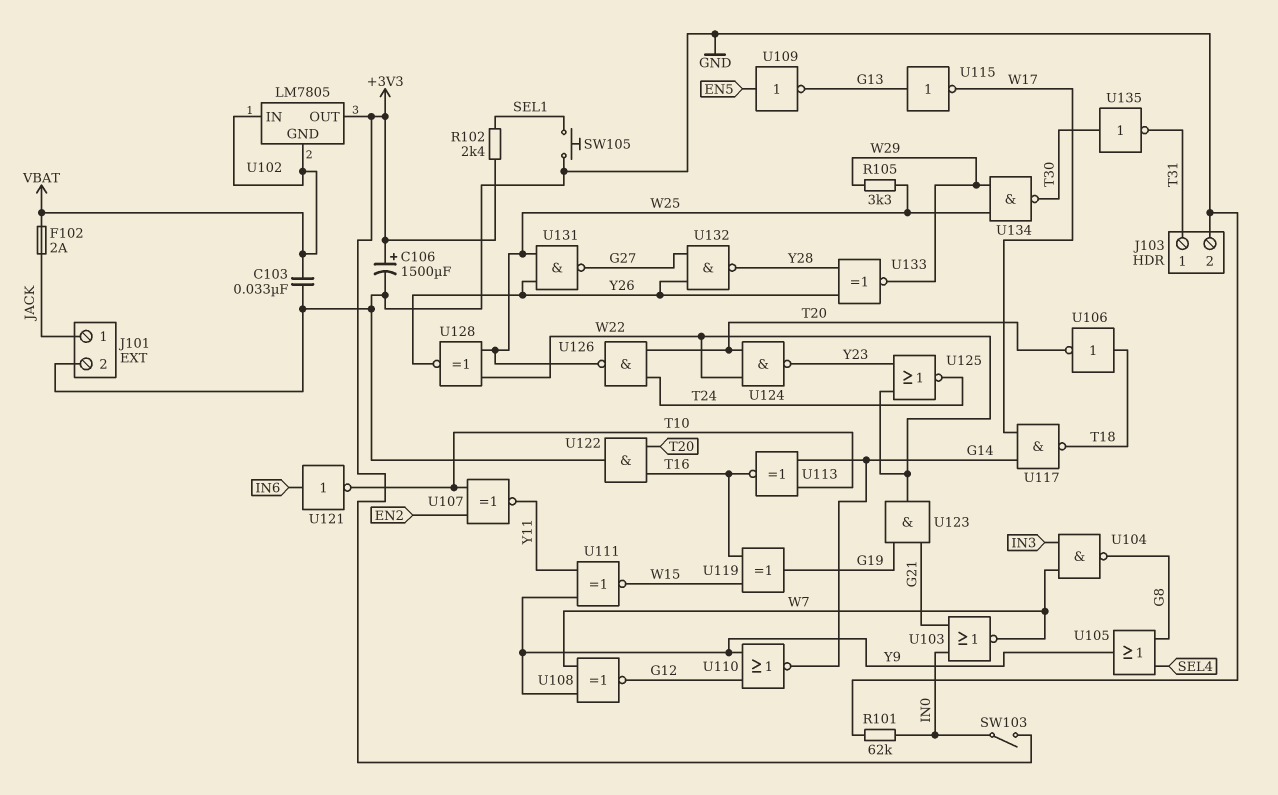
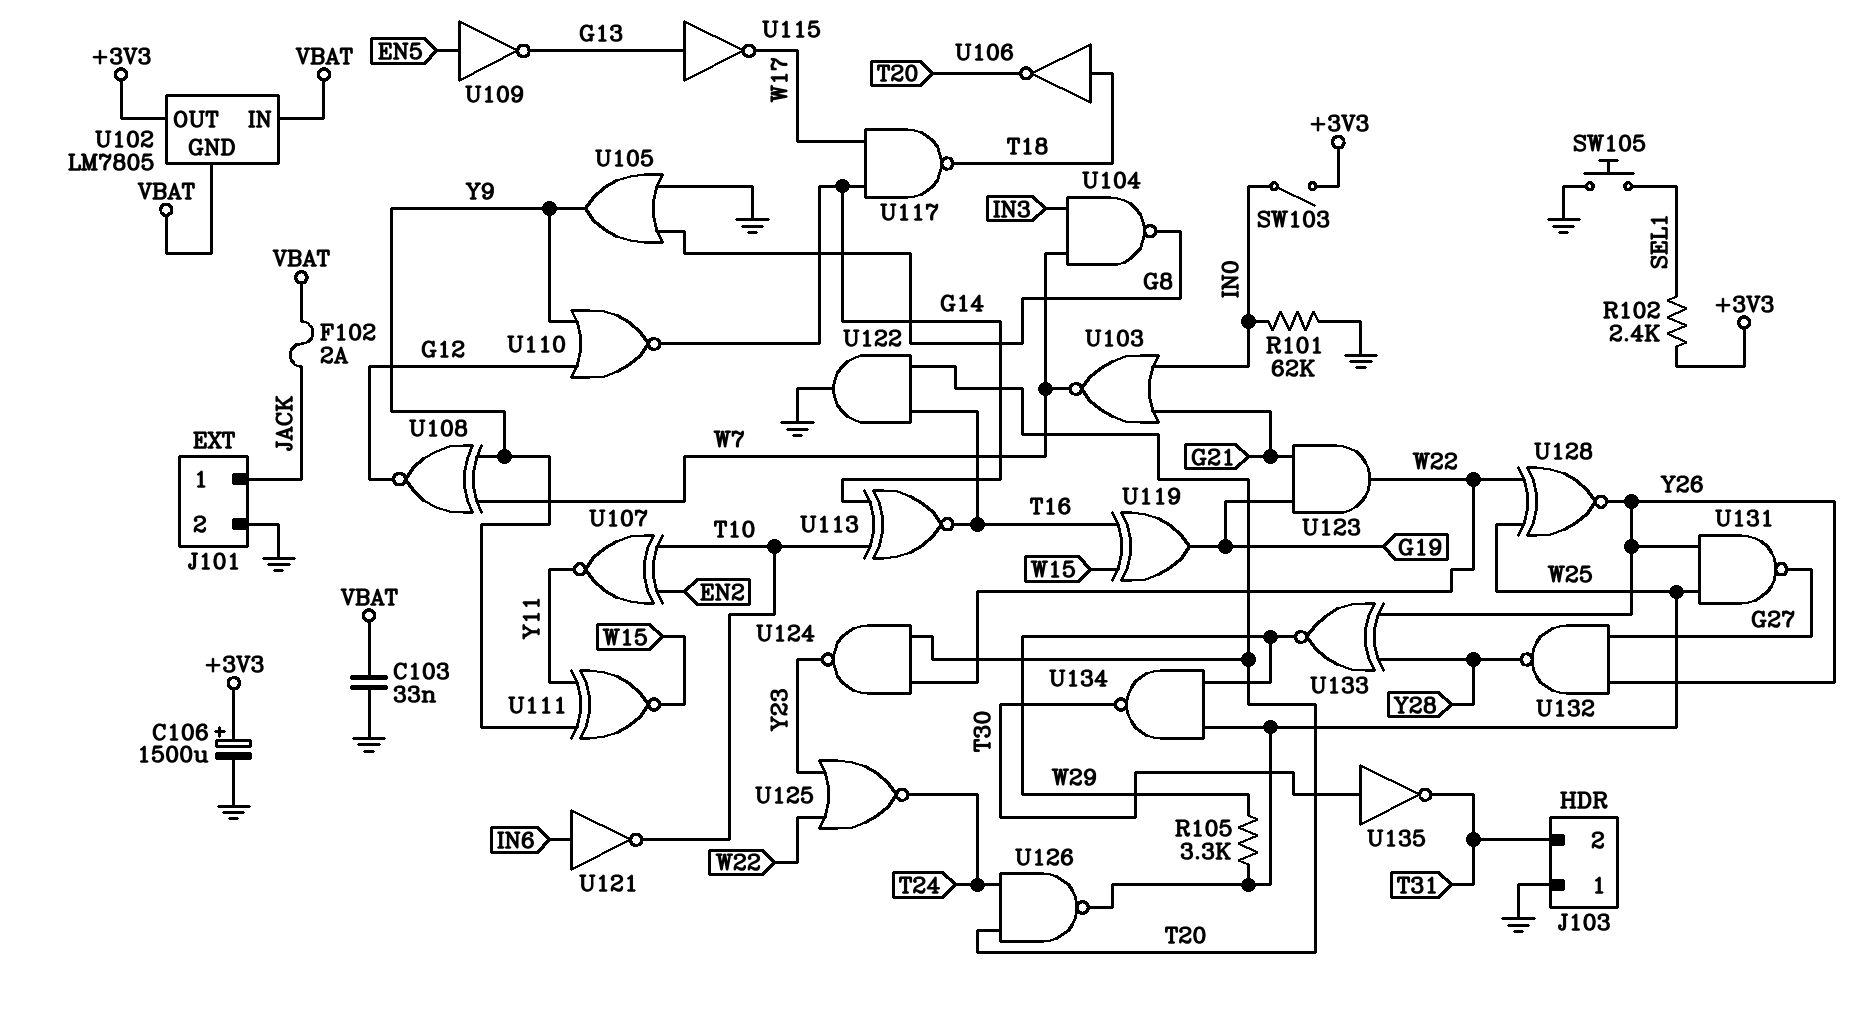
J103 pin 1: T31 -> GND
J103 pin 2: GND -> T31
U105: OR (in G8, in SEL4, out Y9) -> OR (in G8, in GND, out Y9)

